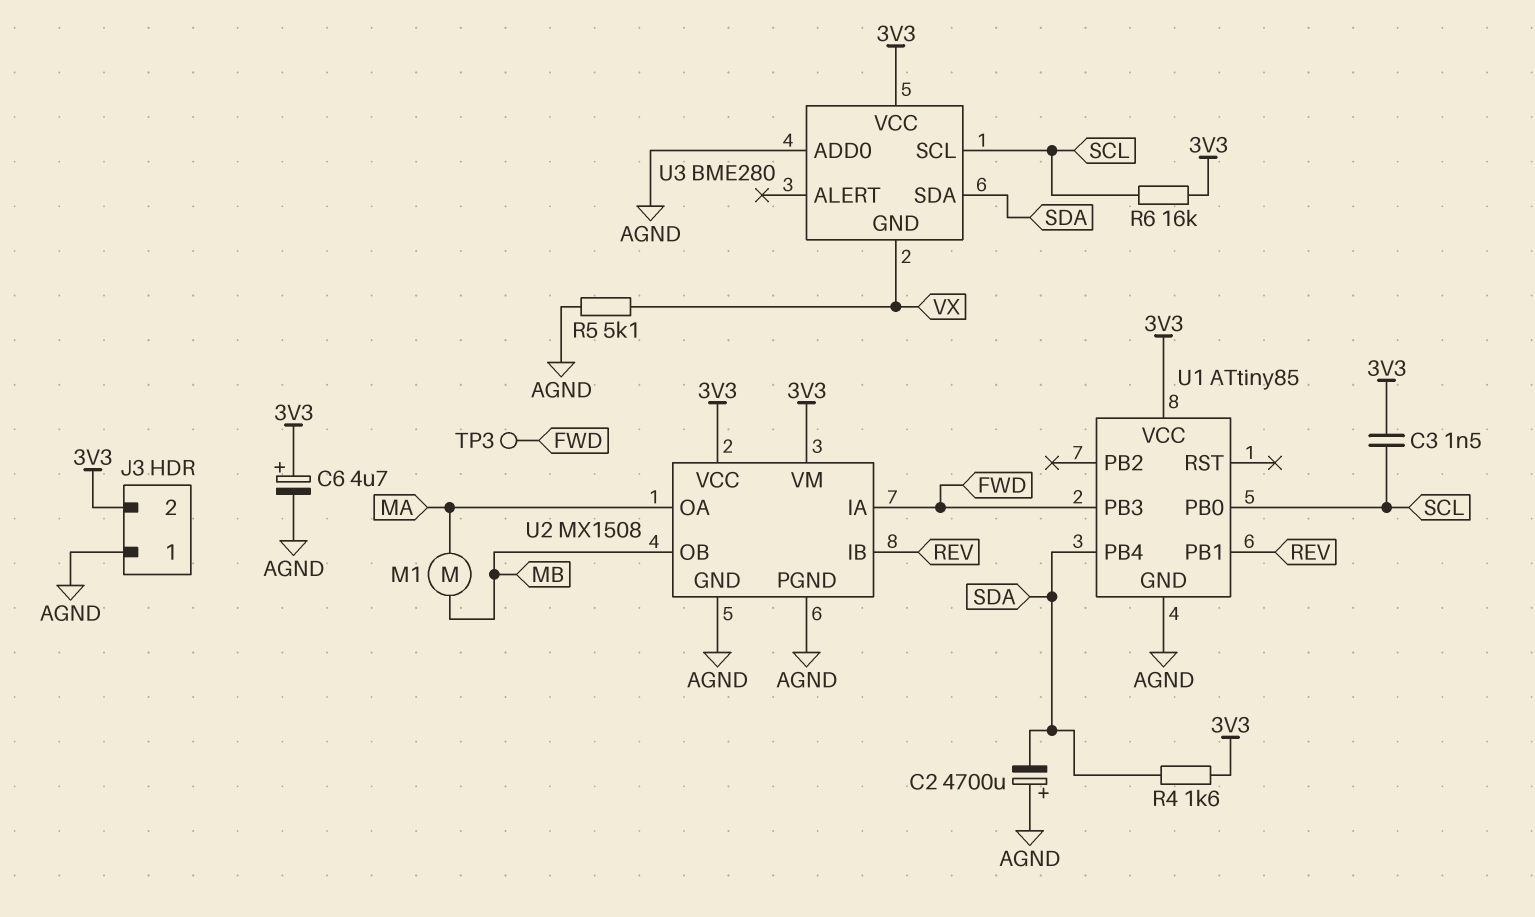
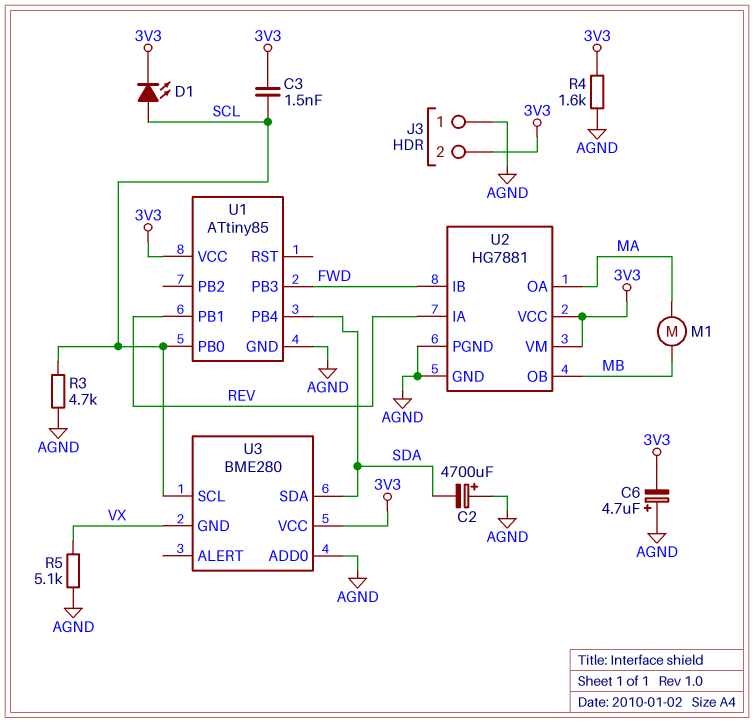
C6: 4.7uF (plus 3V3, minus AGND) -> 4.7uF (plus AGND, minus 3V3)
D1: none -> LED (A SCL, K 3V3)
R3: none -> 4.7k (AGND, SCL)
R4: 1.6k (3V3, SDA) -> 1.6k (3V3, AGND)
R6: 16k (3V3, SCL) -> none
TP3: test point (FWD) -> none
U2: MX1508 -> HG7881
U2 pin IA: FWD -> REV
U2 pin IB: REV -> FWD

